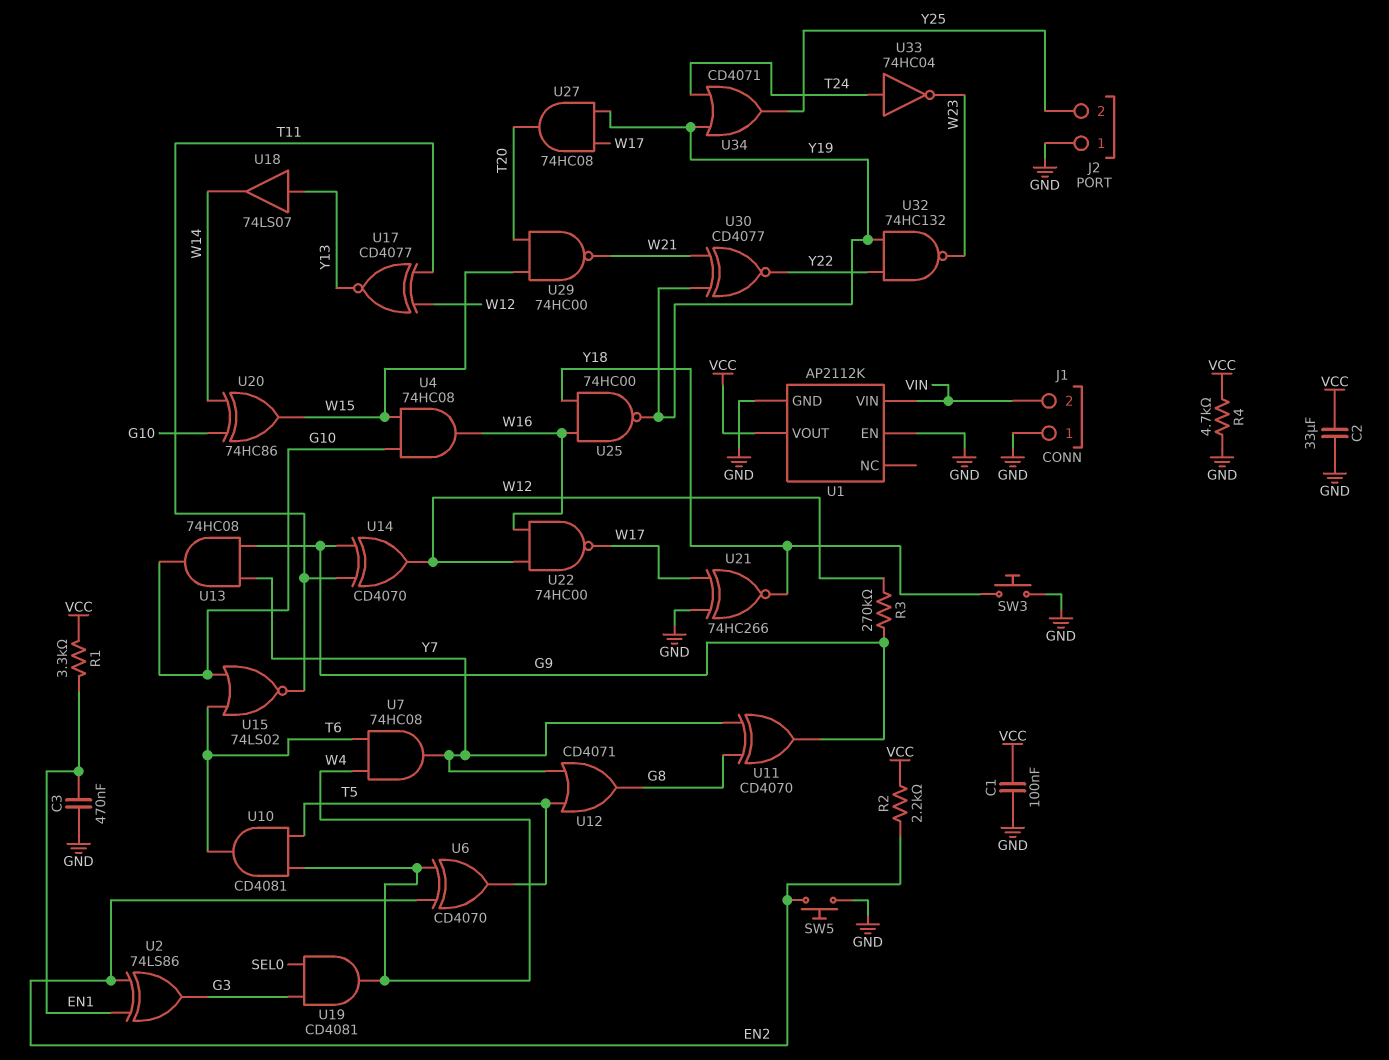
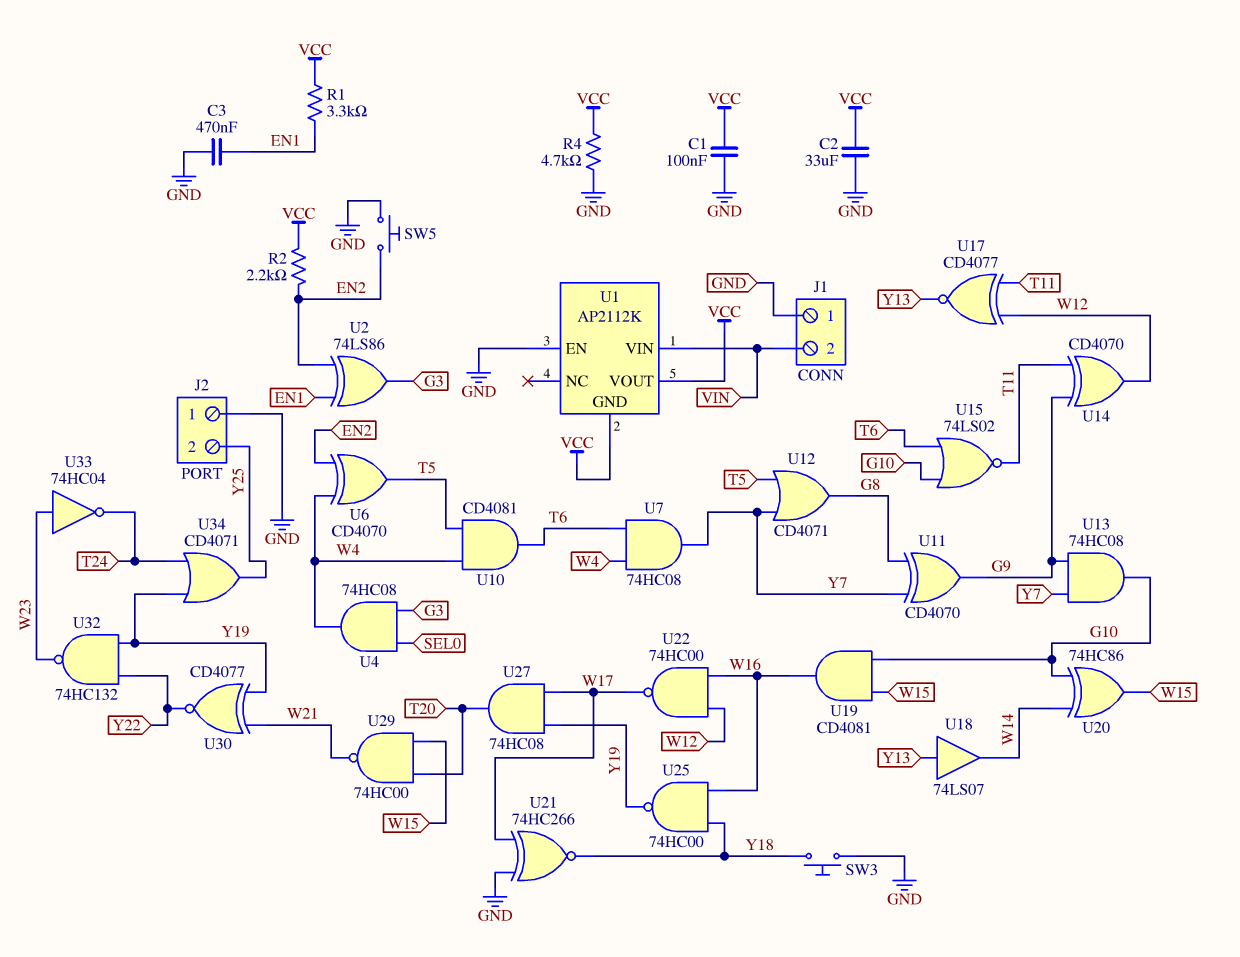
R3: 270k (G9, W12) -> none
U1 pin GND: GND -> VCC
U4: AND 74HC08 (in G10, in W15, out W16) -> AND 74HC08 (in G3, in SEL0, out W4)
U19: AND CD4081 (in G3, in SEL0, out W4) -> AND CD4081 (in G10, in W15, out W16)
U33: NOT 74HC04 (in T24, out W23) -> NOT 74HC04 (in W23, out T24)

